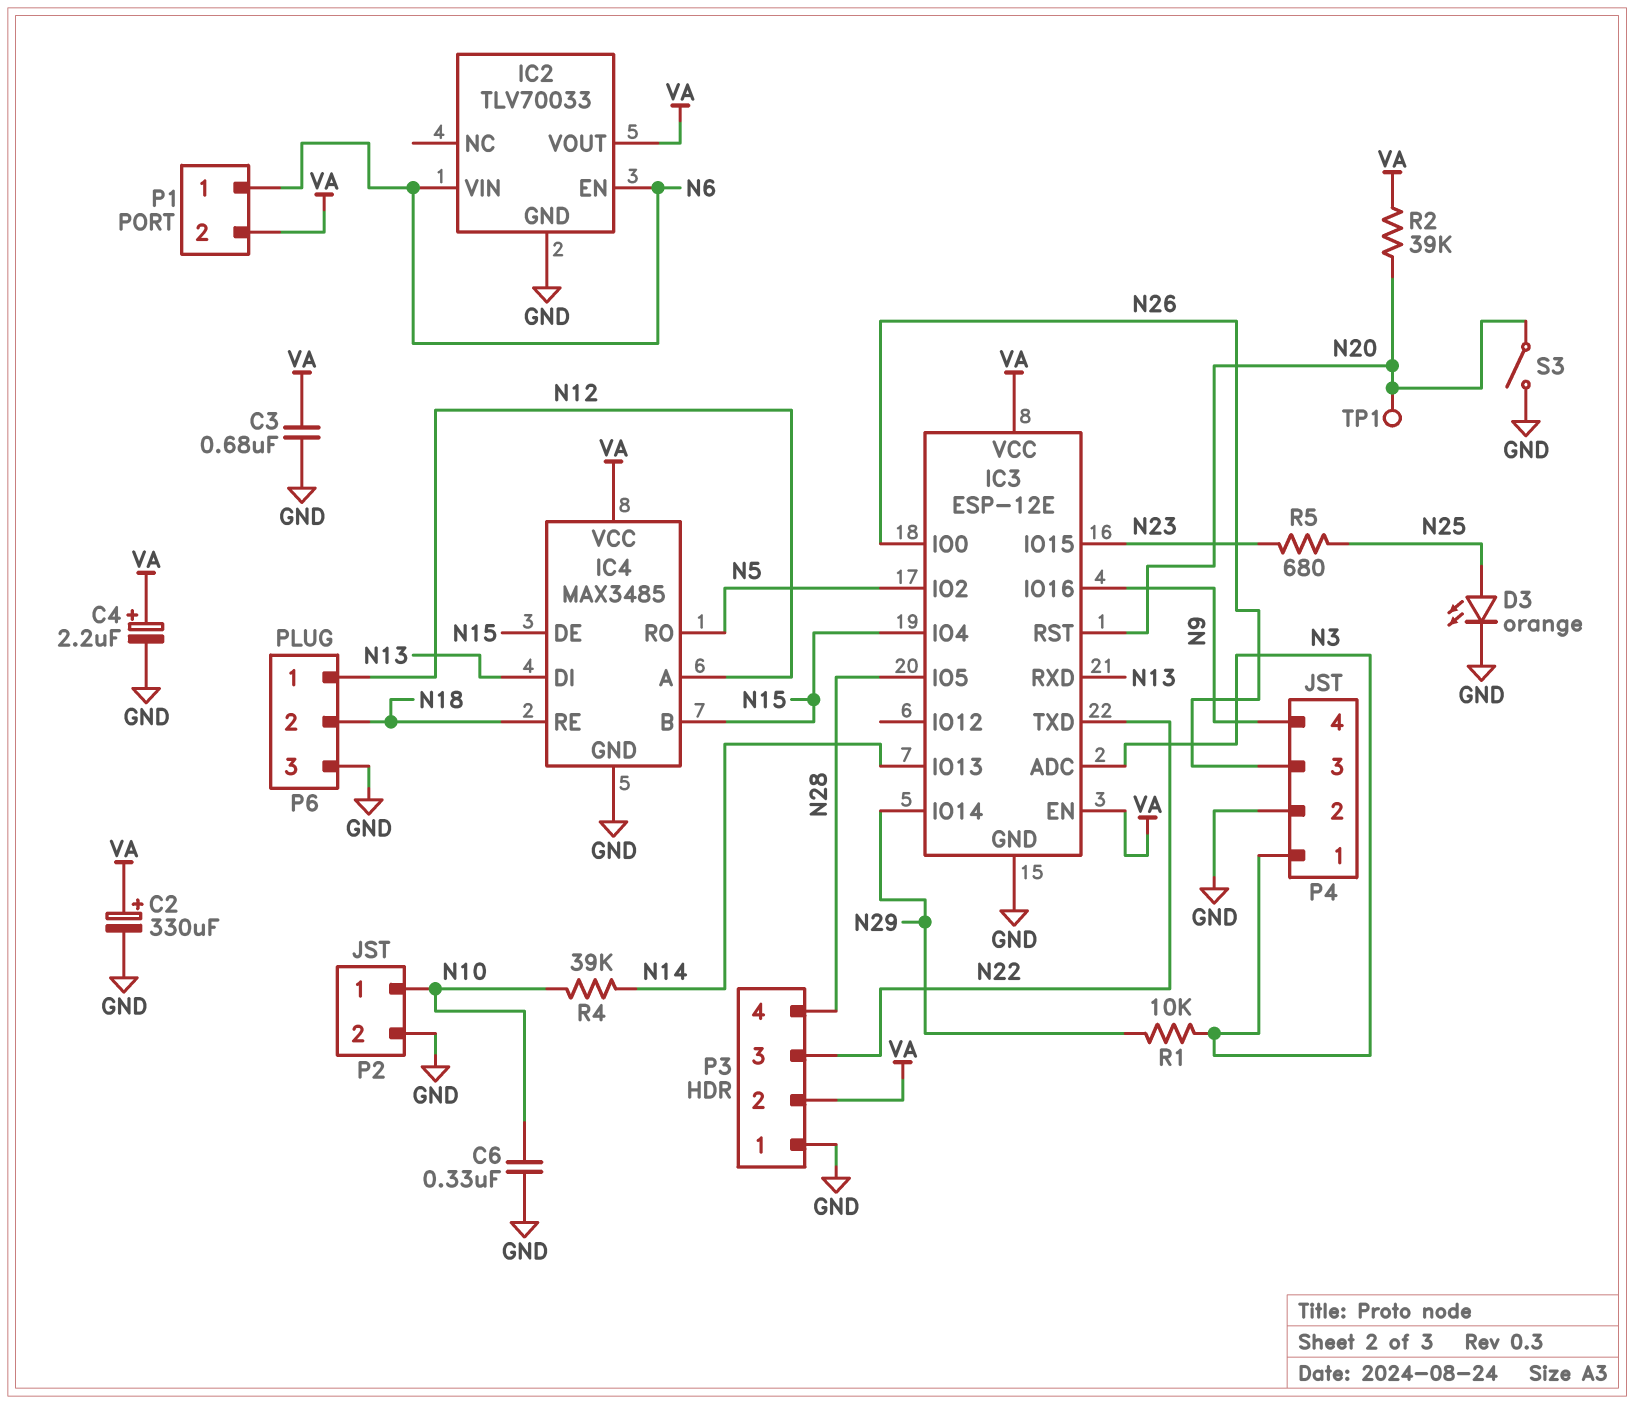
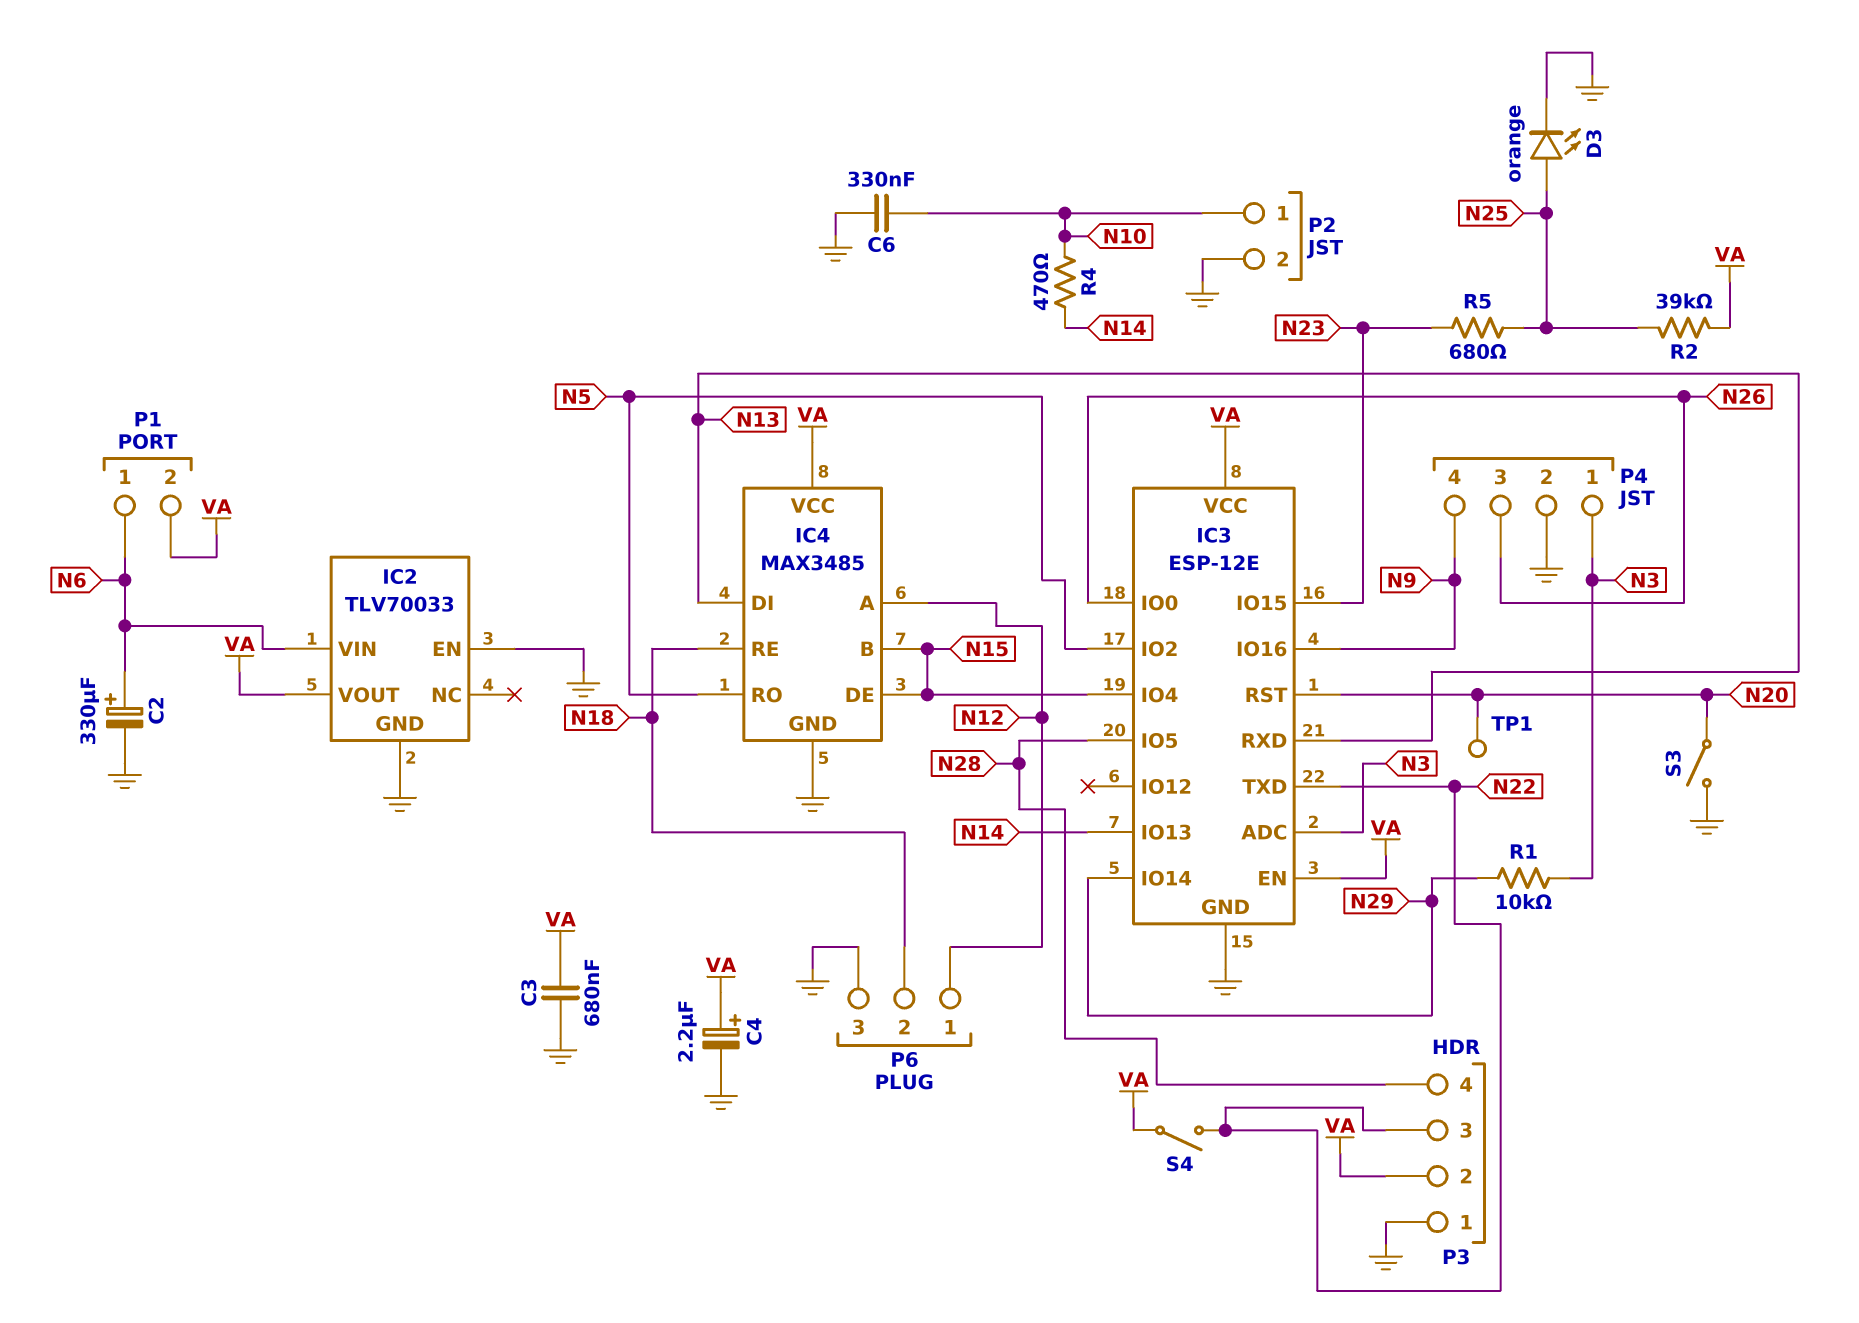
C2: 330uF (plus VA, minus GND) -> 330uF (plus N6, minus GND)
IC2 pin EN: N6 -> GND
R2: 39k (N20, VA) -> 39k (N25, VA)
R4: 39k (N10, N14) -> 470 (N10, N14)
S4: none -> switch (N22, VA)

